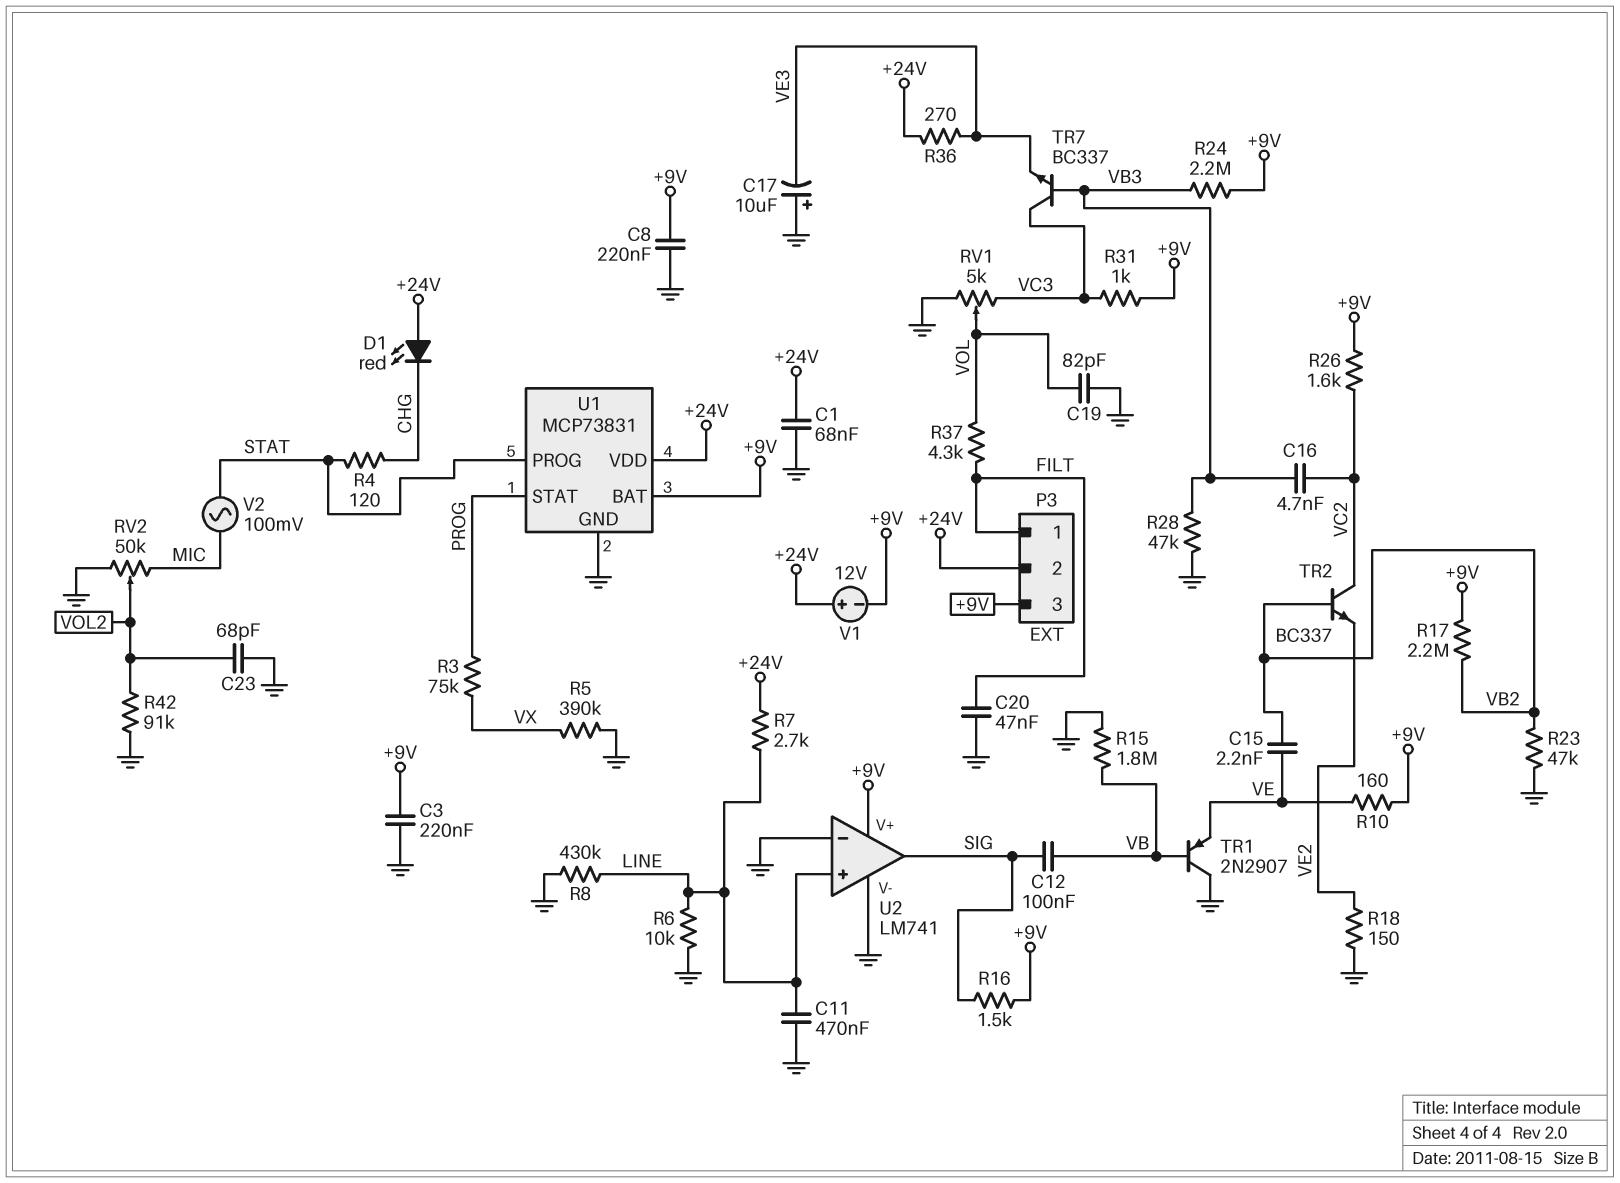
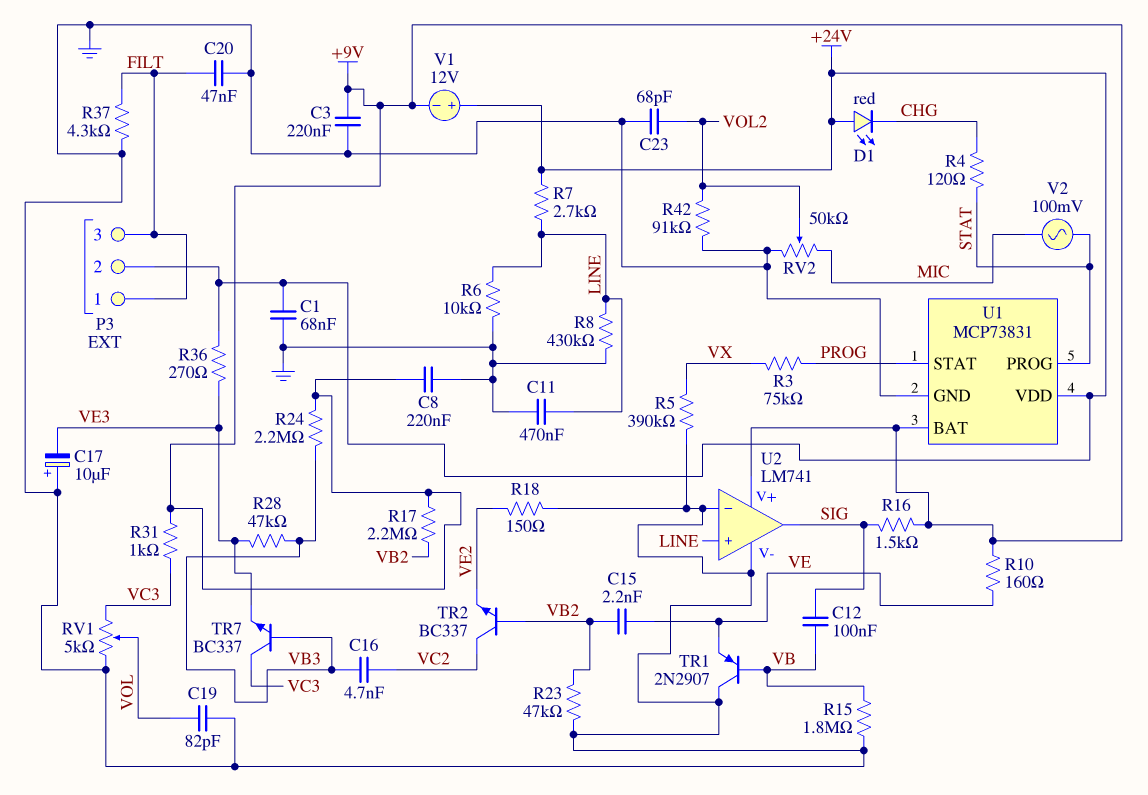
P3 pin 3: +9V -> FILT
R26: 1.6k (+9V, VC2) -> none
R28: 47k (GND, VB3) -> 47k (VB3, VE3)
R37: 4.3k (FILT, VOL) -> 4.3k (FILT, GND)

